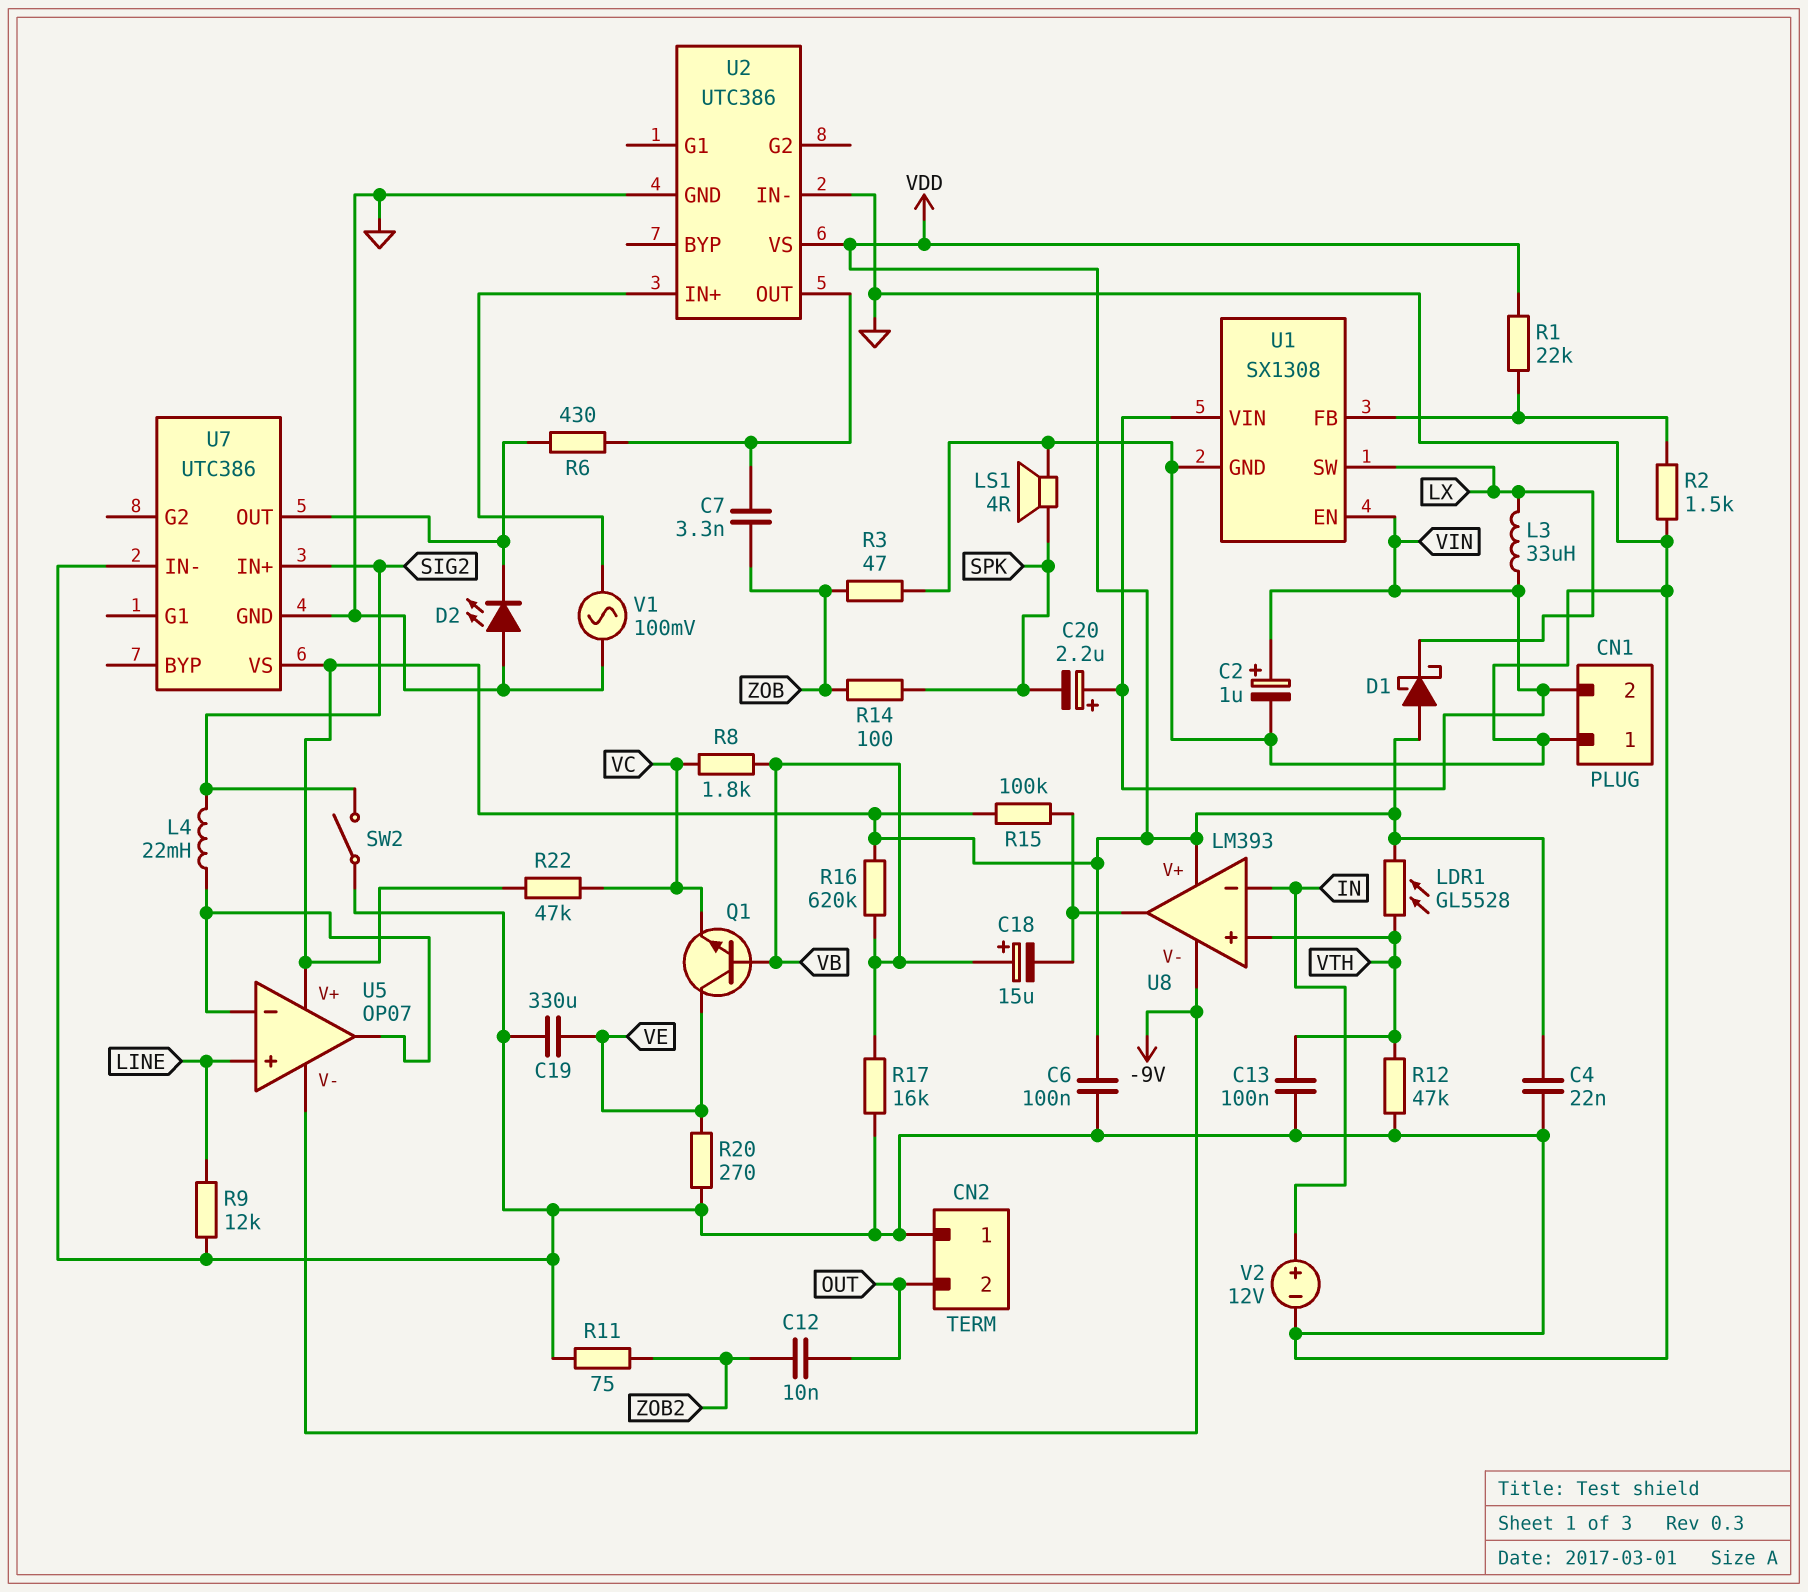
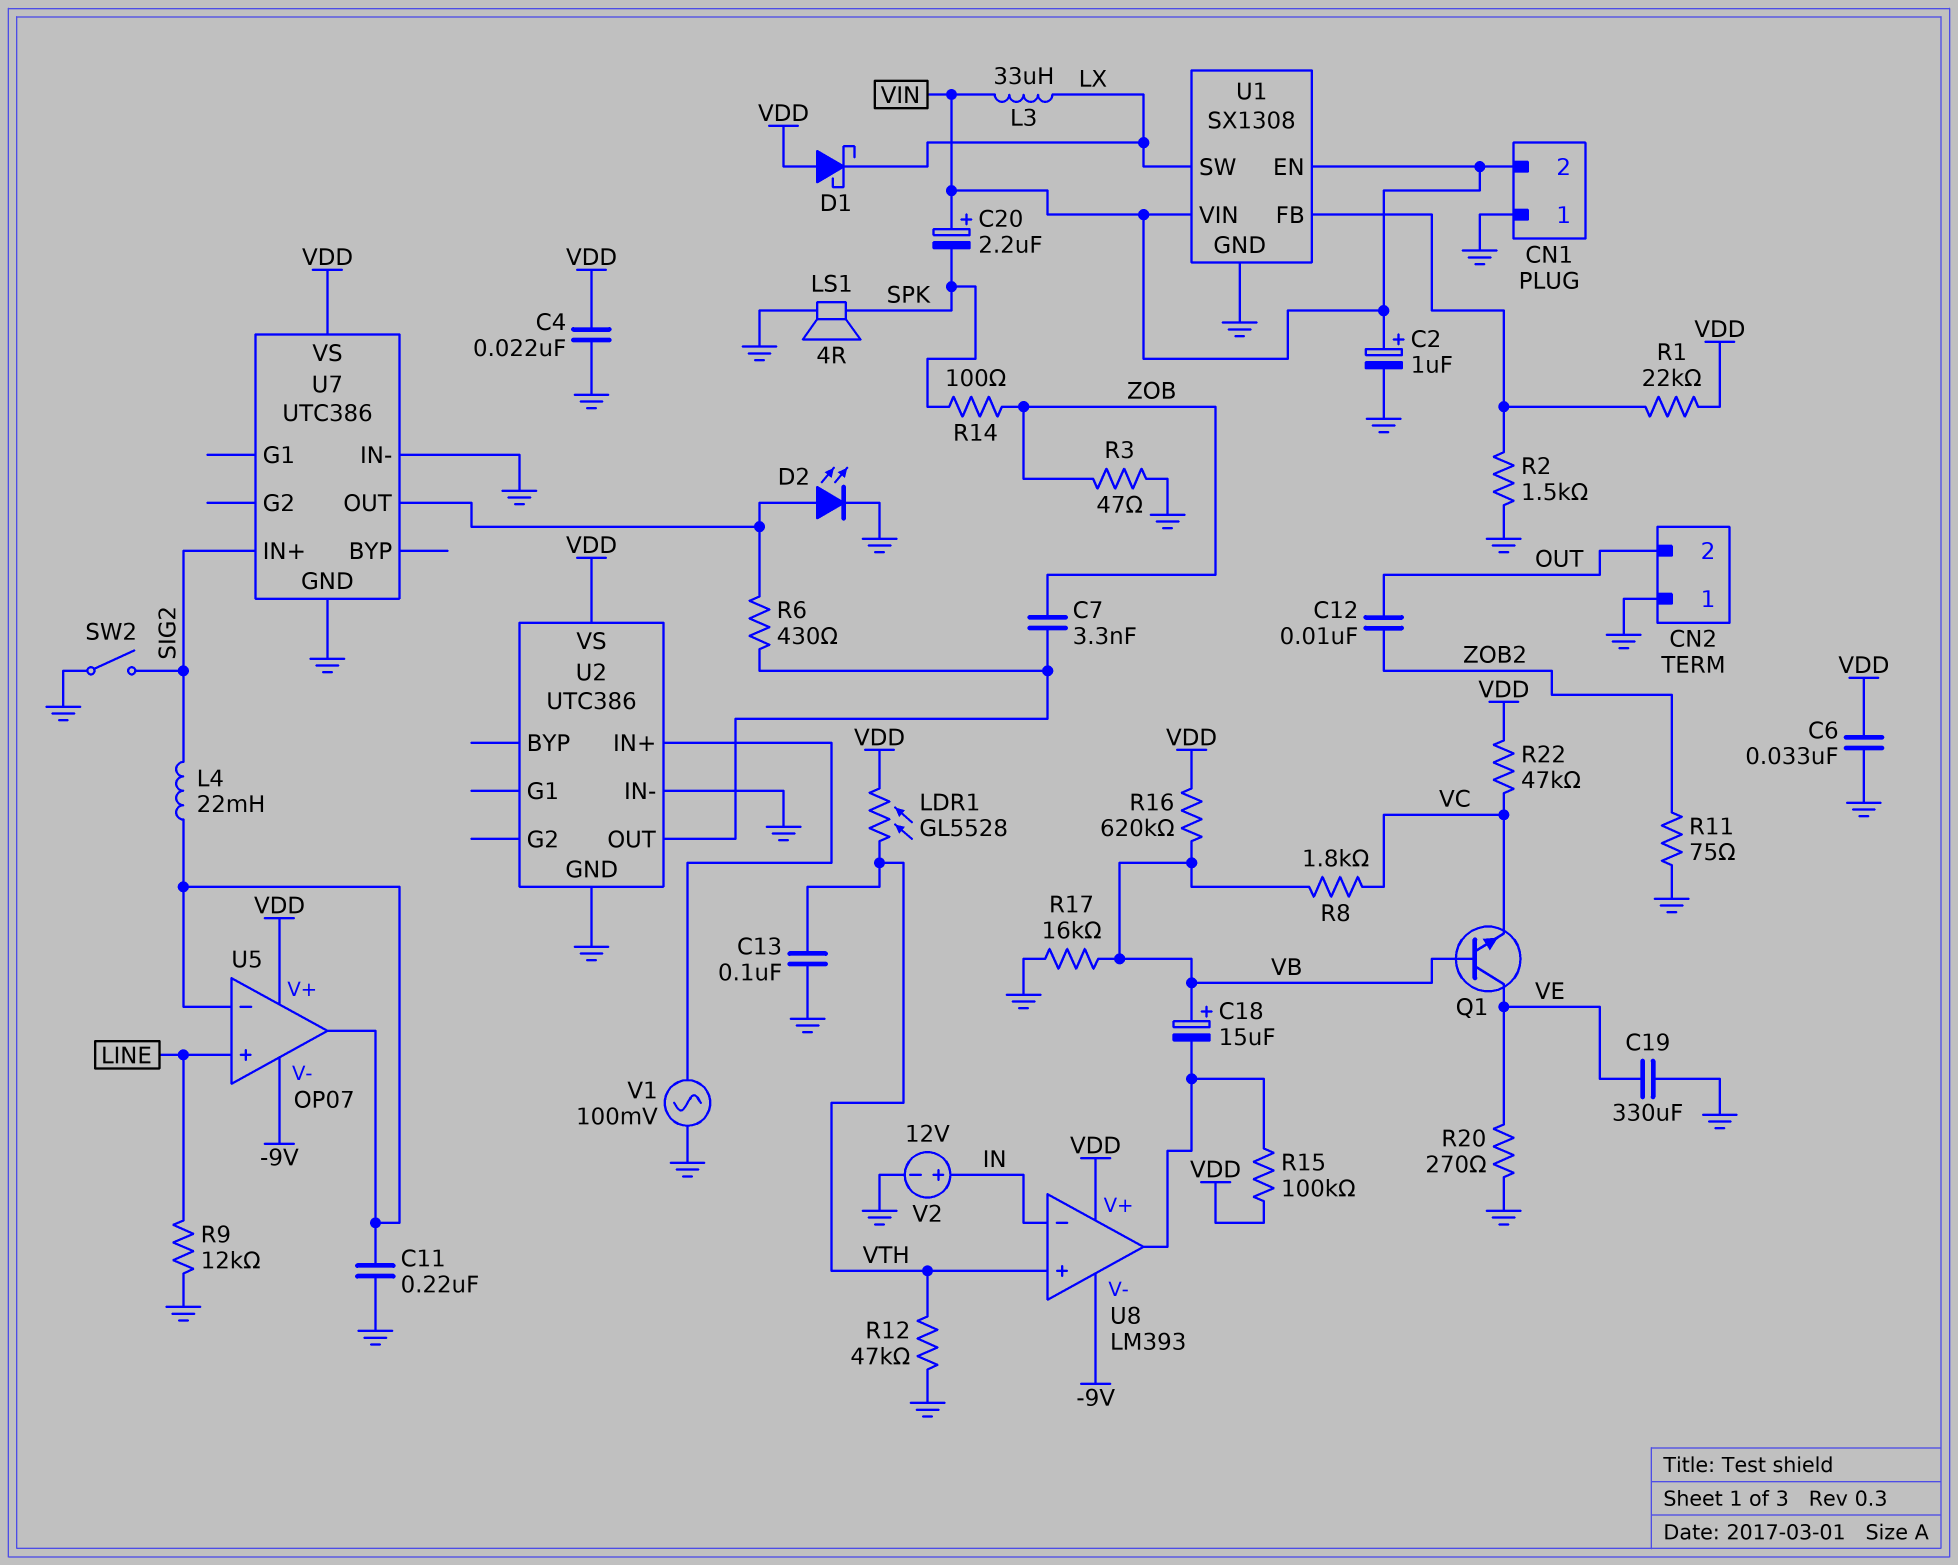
C6: 100nF (GND, VDD) -> 33nF (GND, VDD)
C11: none -> 220nF (GND, U5/in-)
D2: LED (A GND, K U7/OUT) -> LED (A U7/OUT, K GND)

